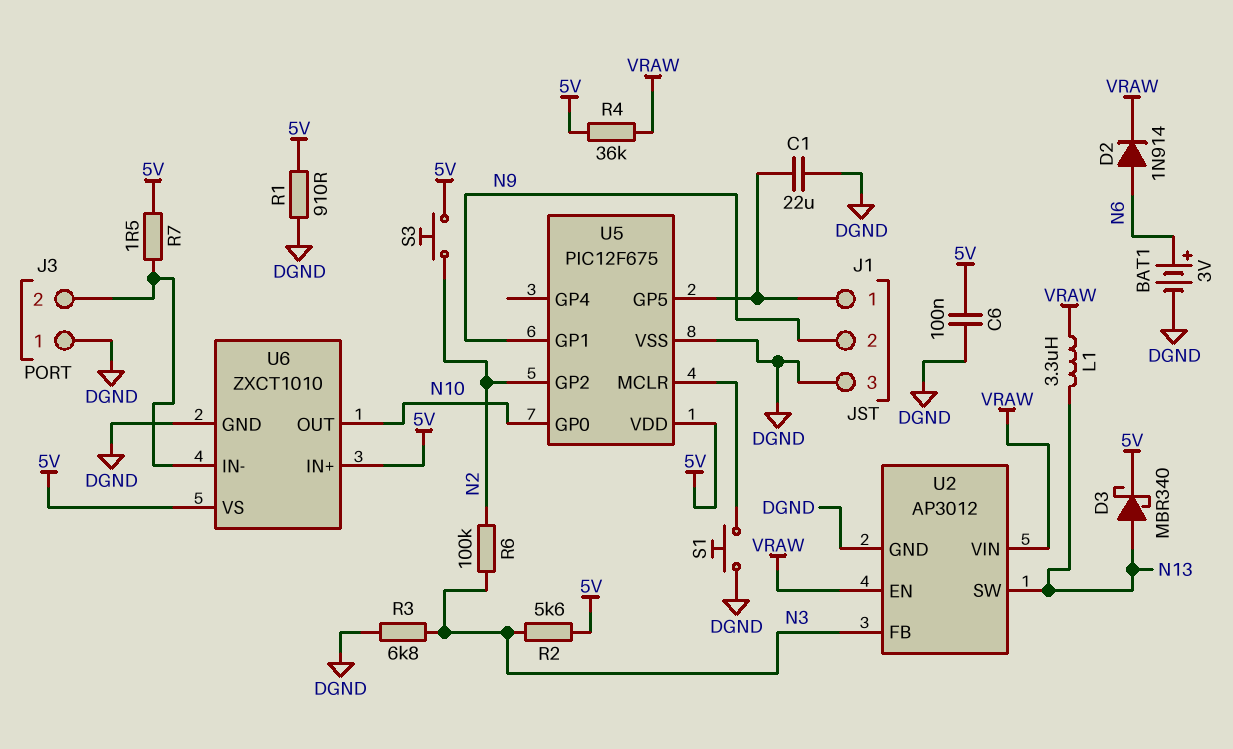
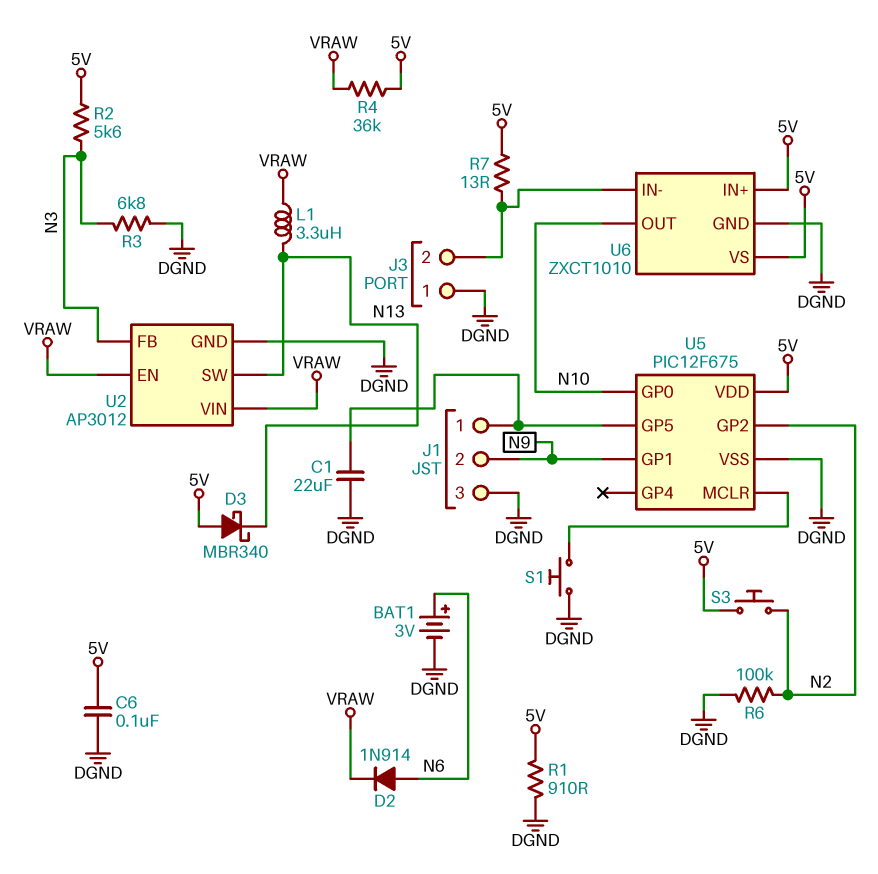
D3: schottky MBR340 (A N13, K 5V) -> schottky MBR340 (A 5V, K N13)
R6: 100k (N2, N3) -> 100k (DGND, N2)
R7: 1.5 (5V, J3/2) -> 13 (5V, J3/2)

